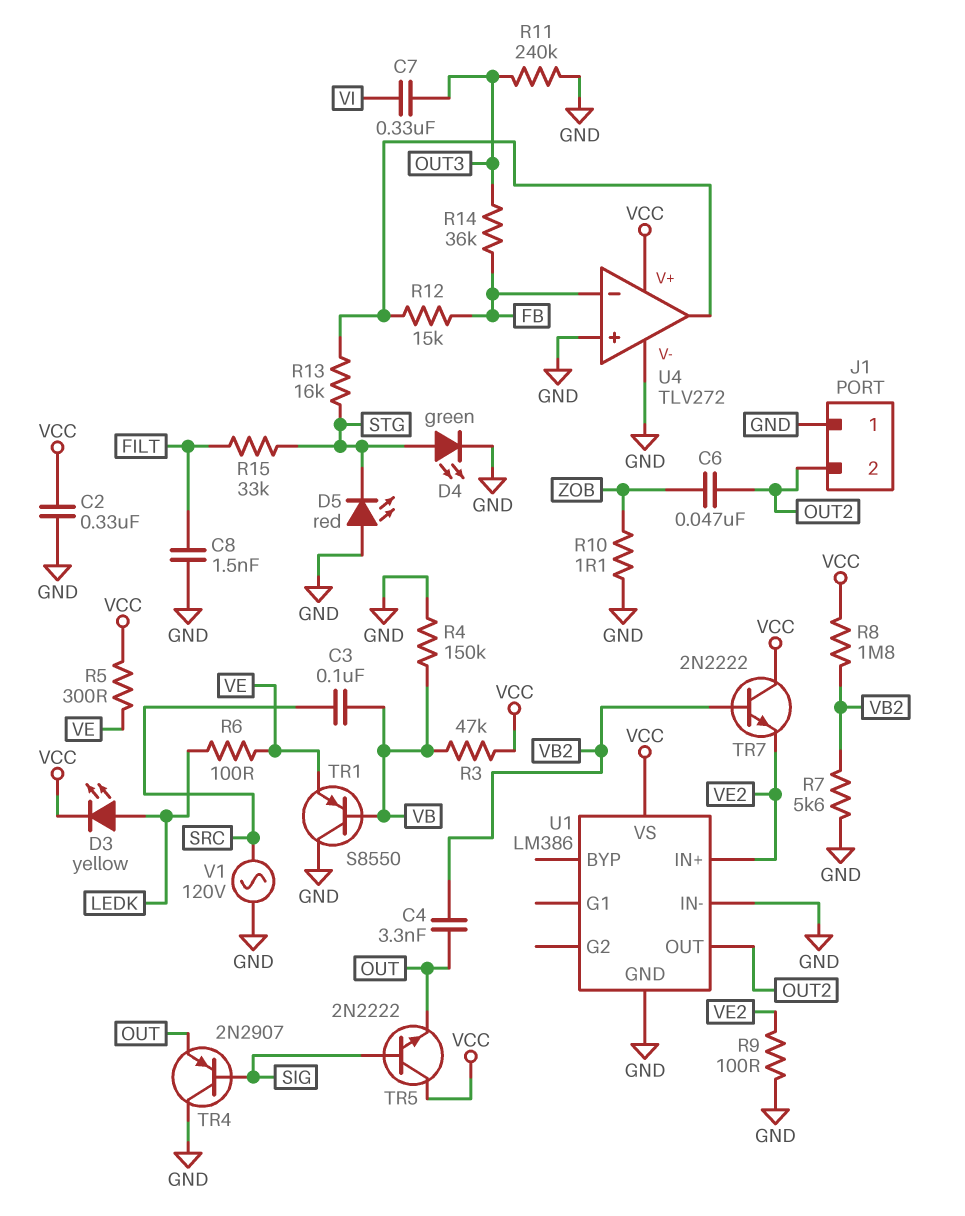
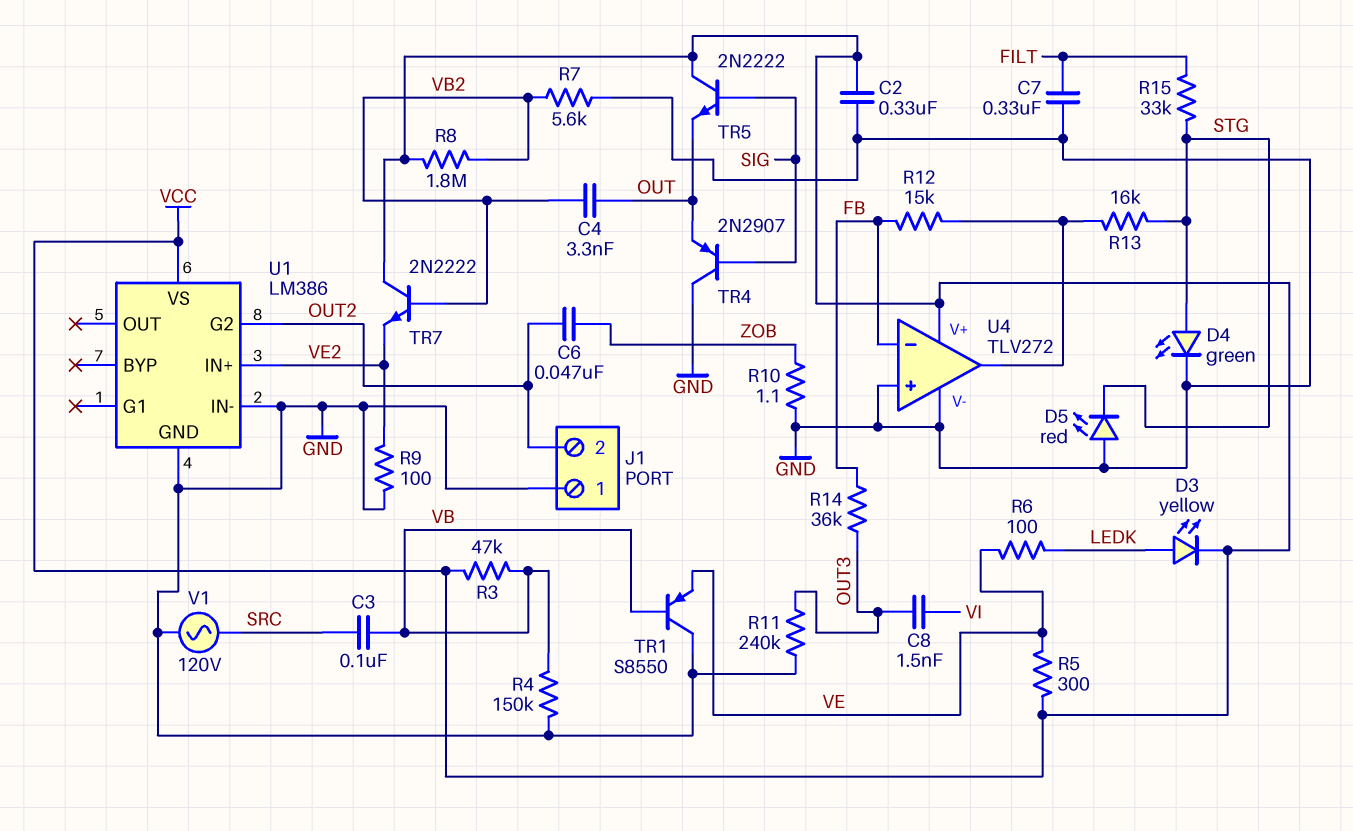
C7: 330nF (OUT3, VI) -> 330nF (FILT, GND)
C8: 1.5nF (FILT, GND) -> 1.5nF (OUT3, VI)
U1 pin G2: none -> OUT2
U1 pin OUT: OUT2 -> none

